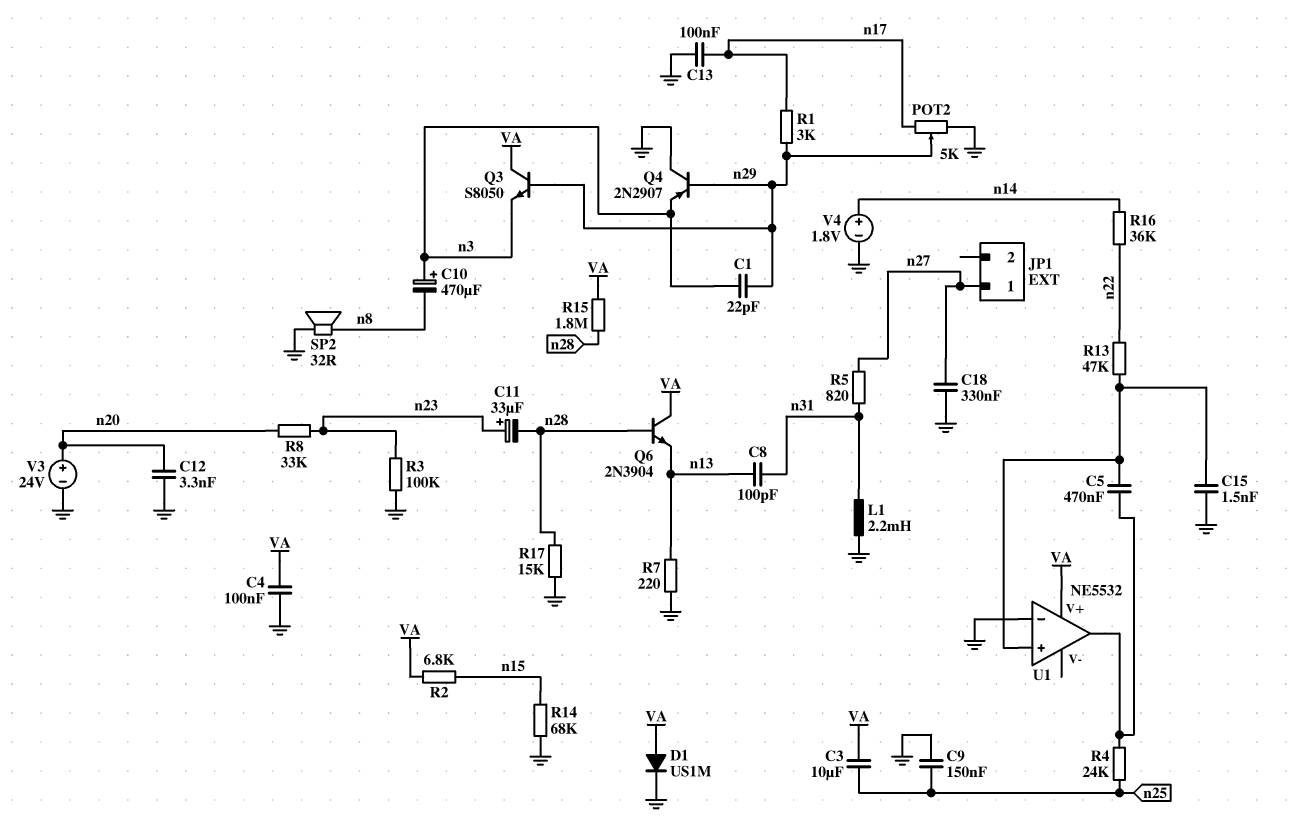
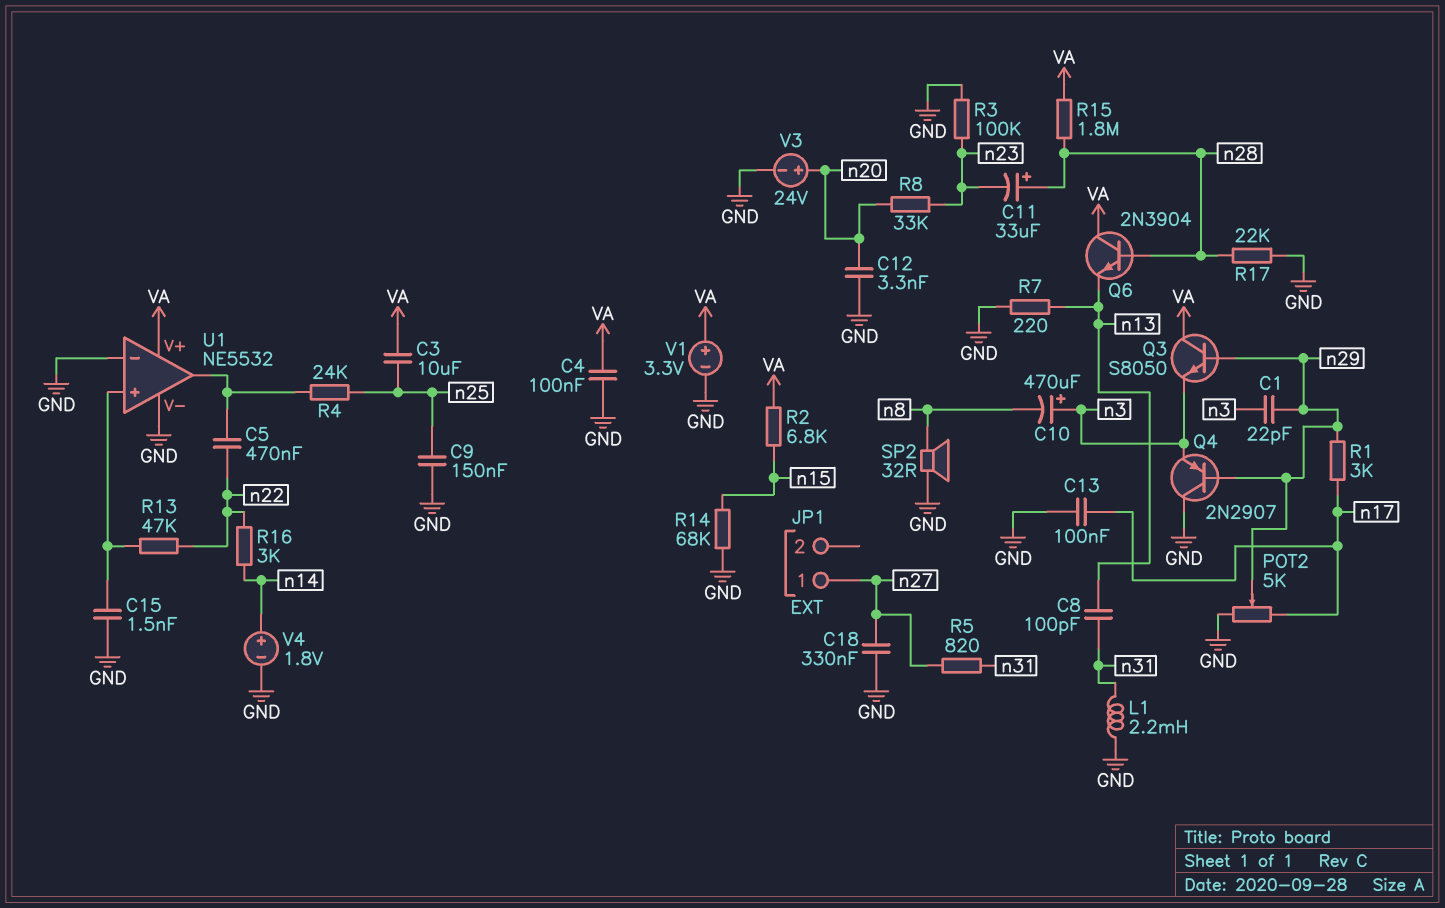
C5: 470nF (U1/in+, U1/out) -> 470nF (U1/out, n22)
C11: 33uF (plus n23, minus n28) -> 33uF (plus n28, minus n23)
D1: diode US1M (A VA, K GND) -> none
R16: 36k (n14, n22) -> 3k (n14, n22)
R17: 15k (GND, n28) -> 22k (GND, n28)
U1 pin V-: none -> GND
V1: none -> 3.3V (plus VA, minus GND)

